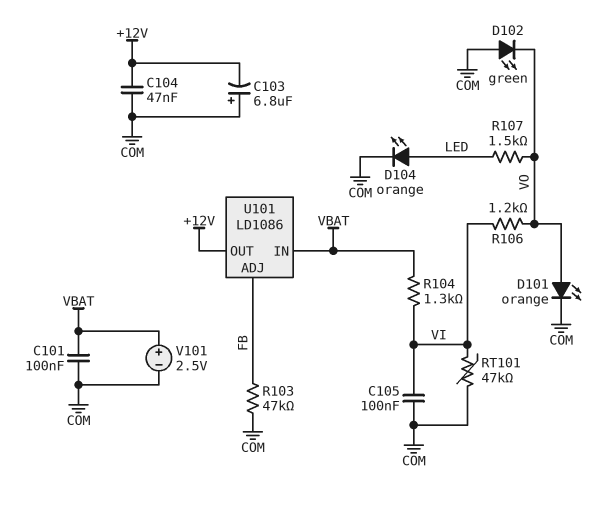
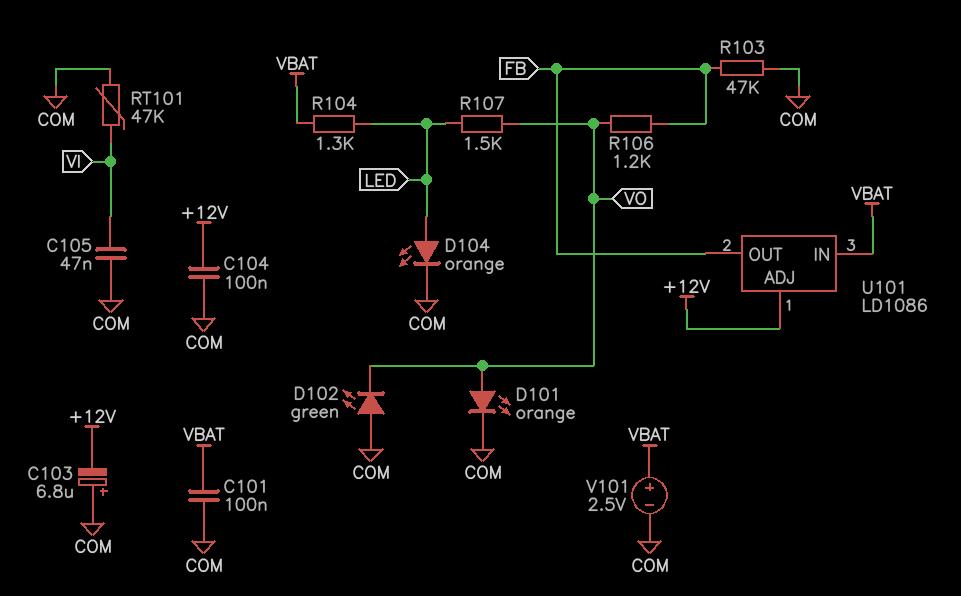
C104: 47nF (+12V, COM) -> 100nF (+12V, COM)
C105: 100nF (COM, VI) -> 47nF (COM, VI)
R104: 1.3k (VBAT, VI) -> 1.3k (LED, VBAT)
R106: 1.2k (VI, VO) -> 1.2k (FB, VO)
U101 pin ADJ: FB -> +12V
U101 pin OUT: +12V -> FB

